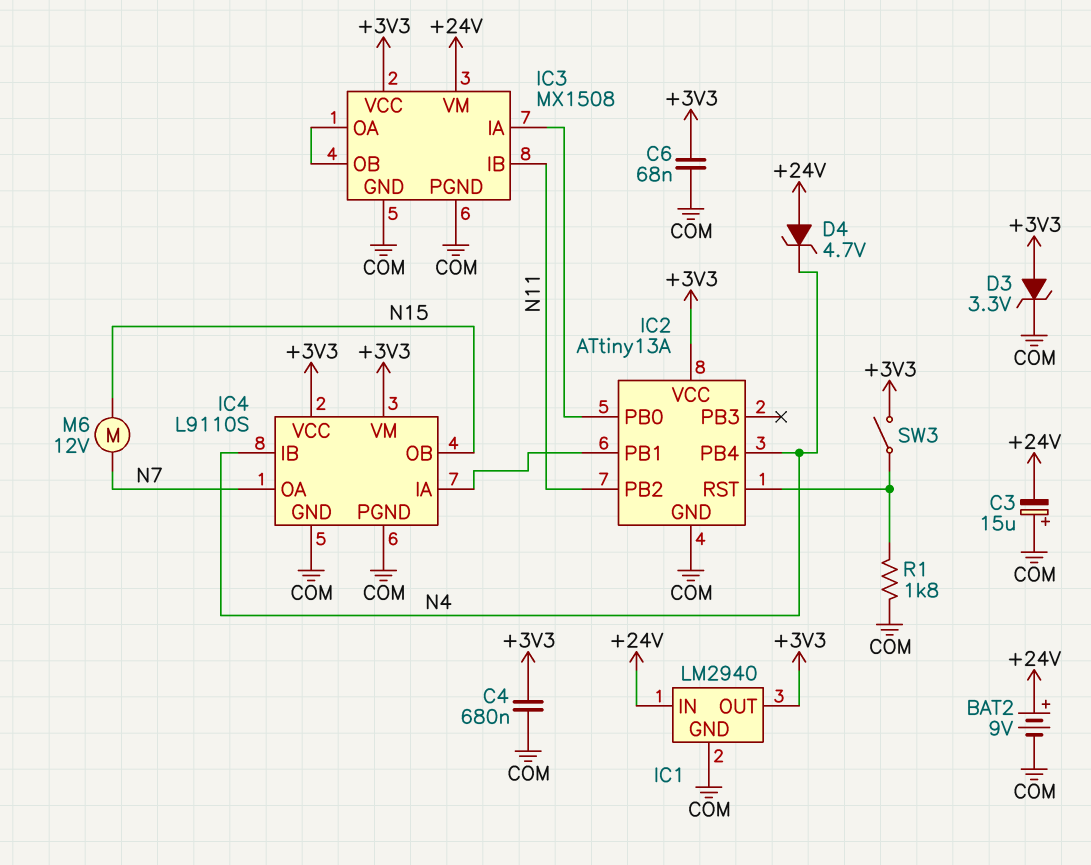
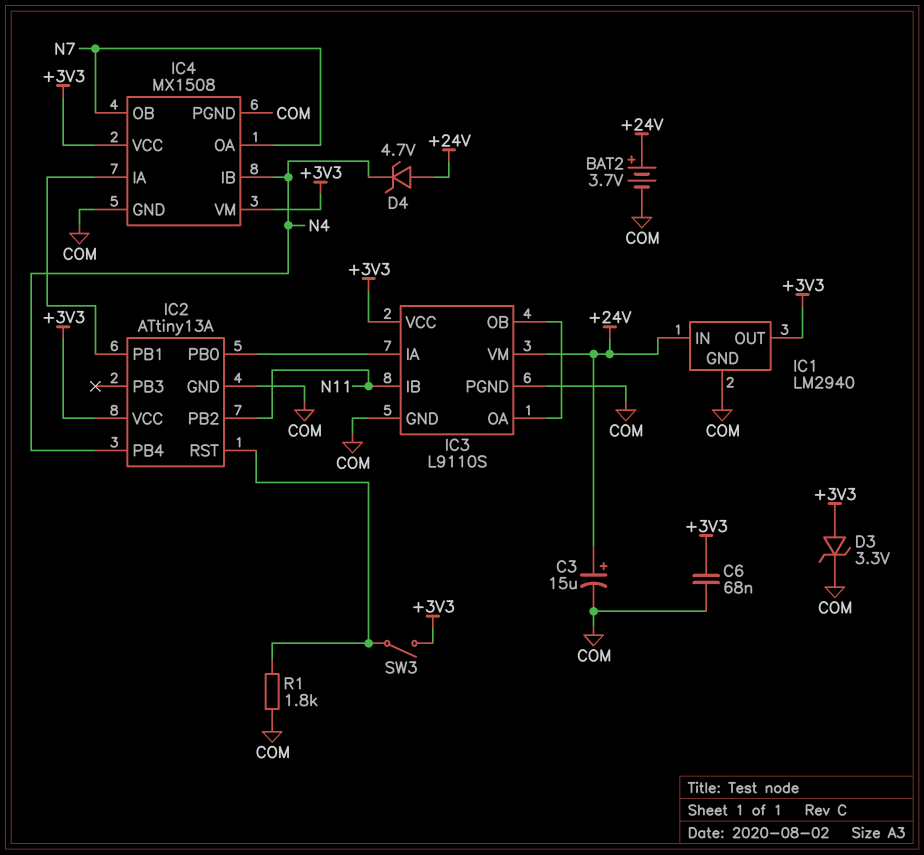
BAT2: 9V (plus +24V, minus COM) -> 3.7V (plus +24V, minus COM)
C3: 15uF (plus COM, minus +24V) -> 15uF (plus +24V, minus COM)
C4: 680nF (+3V3, COM) -> none
IC3: MX1508 -> L9110S
IC4: L9110S -> MX1508
IC4 pin OB: N15 -> N7
M6: motor 12V (N7, N15) -> none

